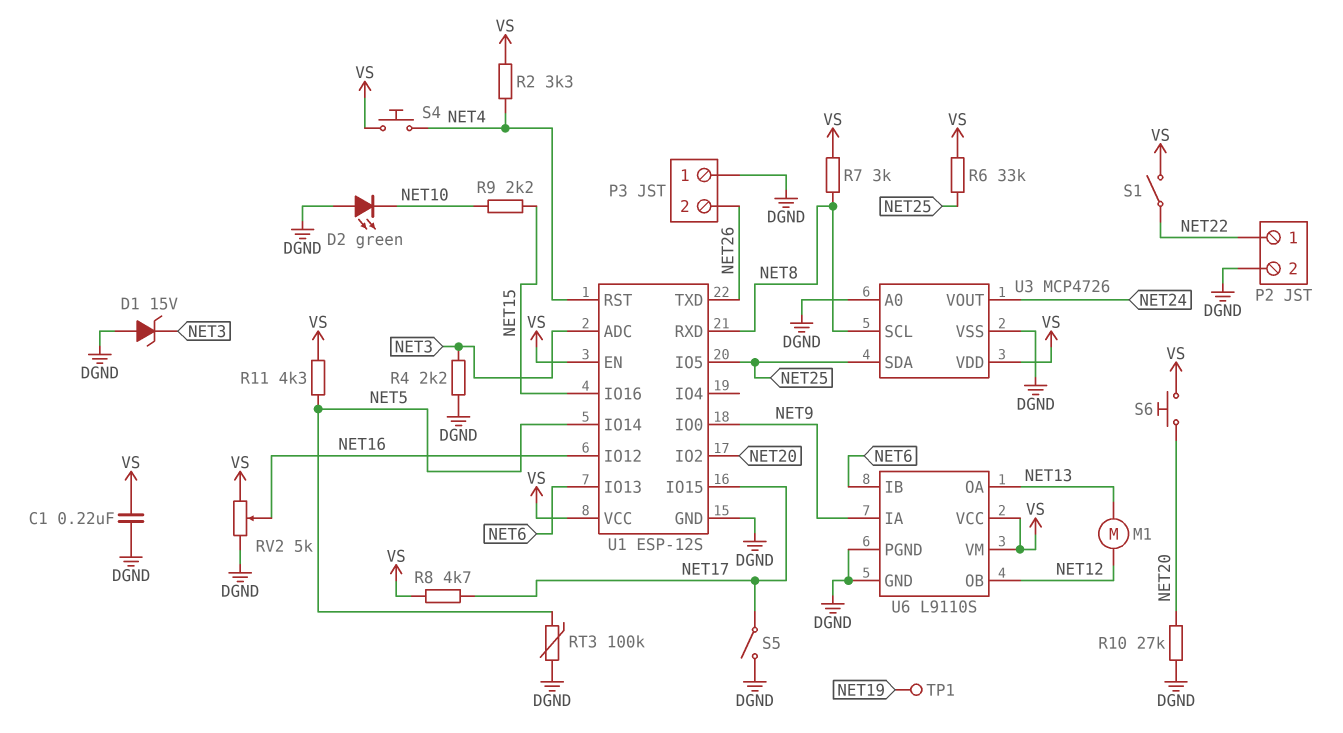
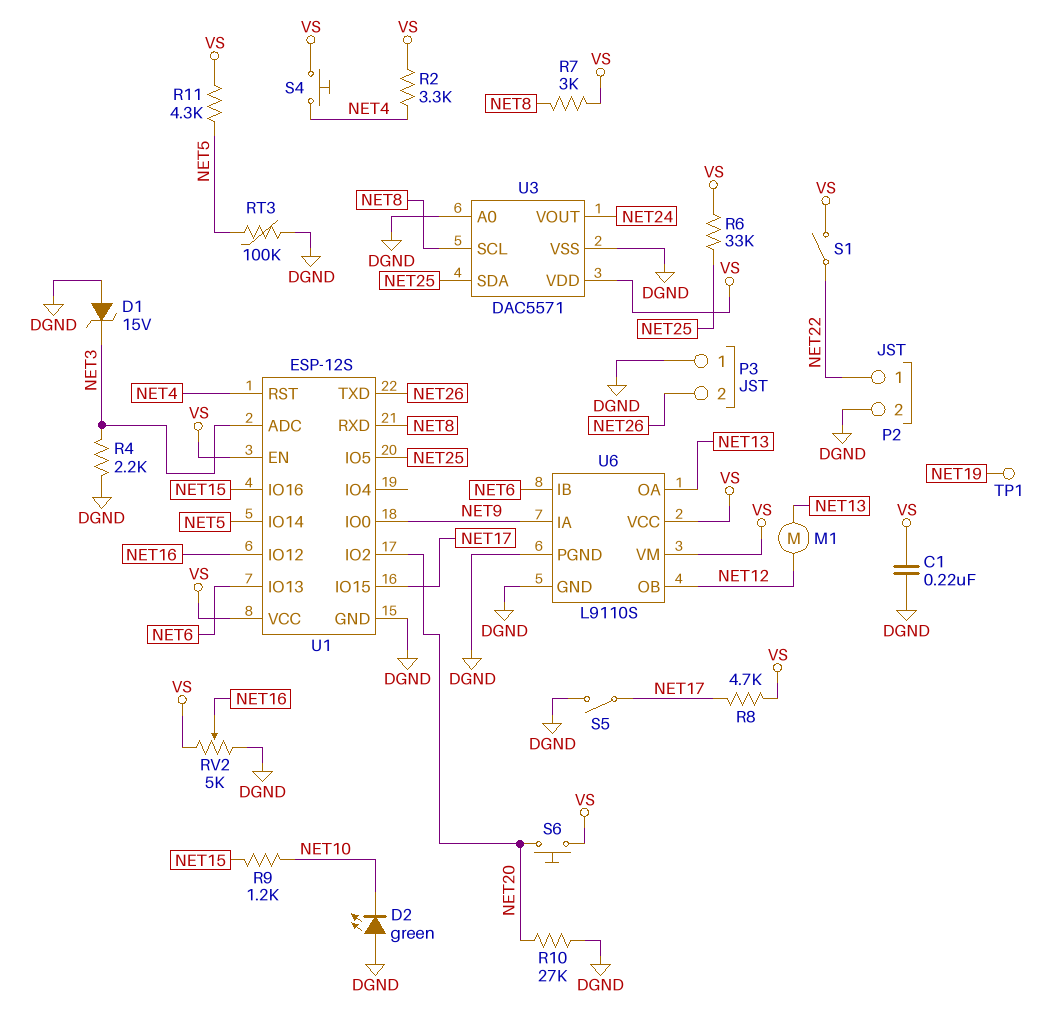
R9: 2.2k (NET10, NET15) -> 1.2k (NET10, NET15)
U3: MCP4726 -> DAC5571

